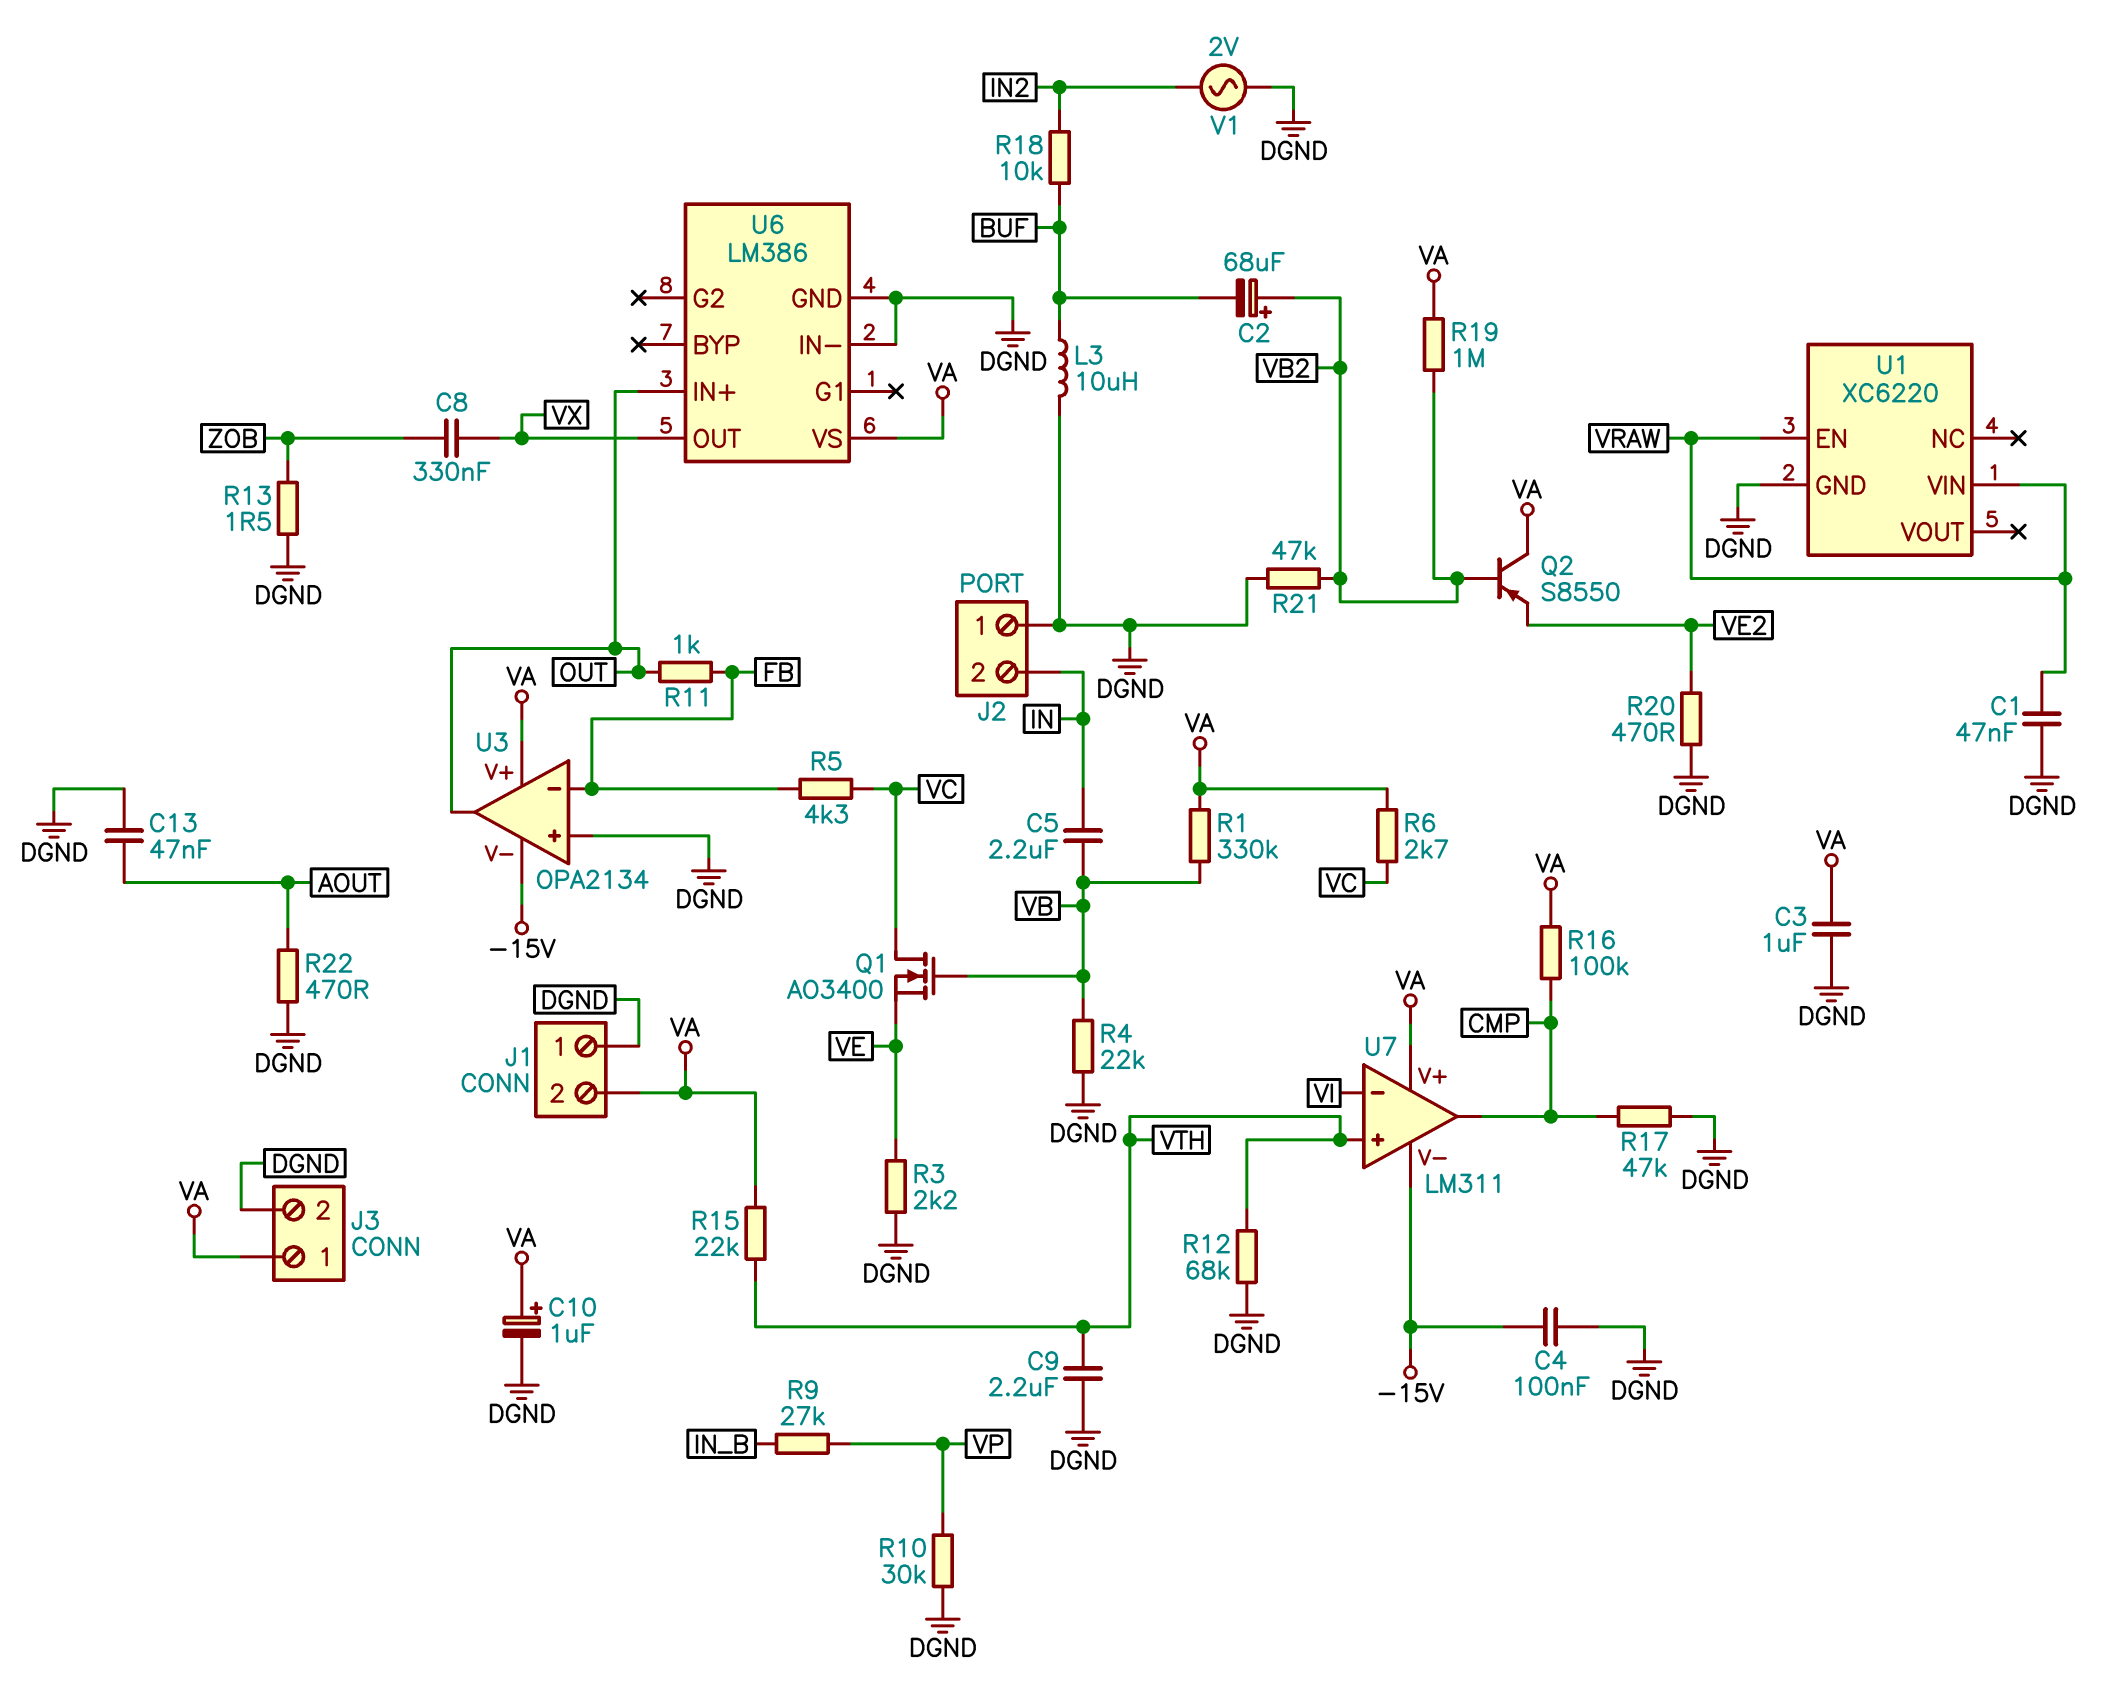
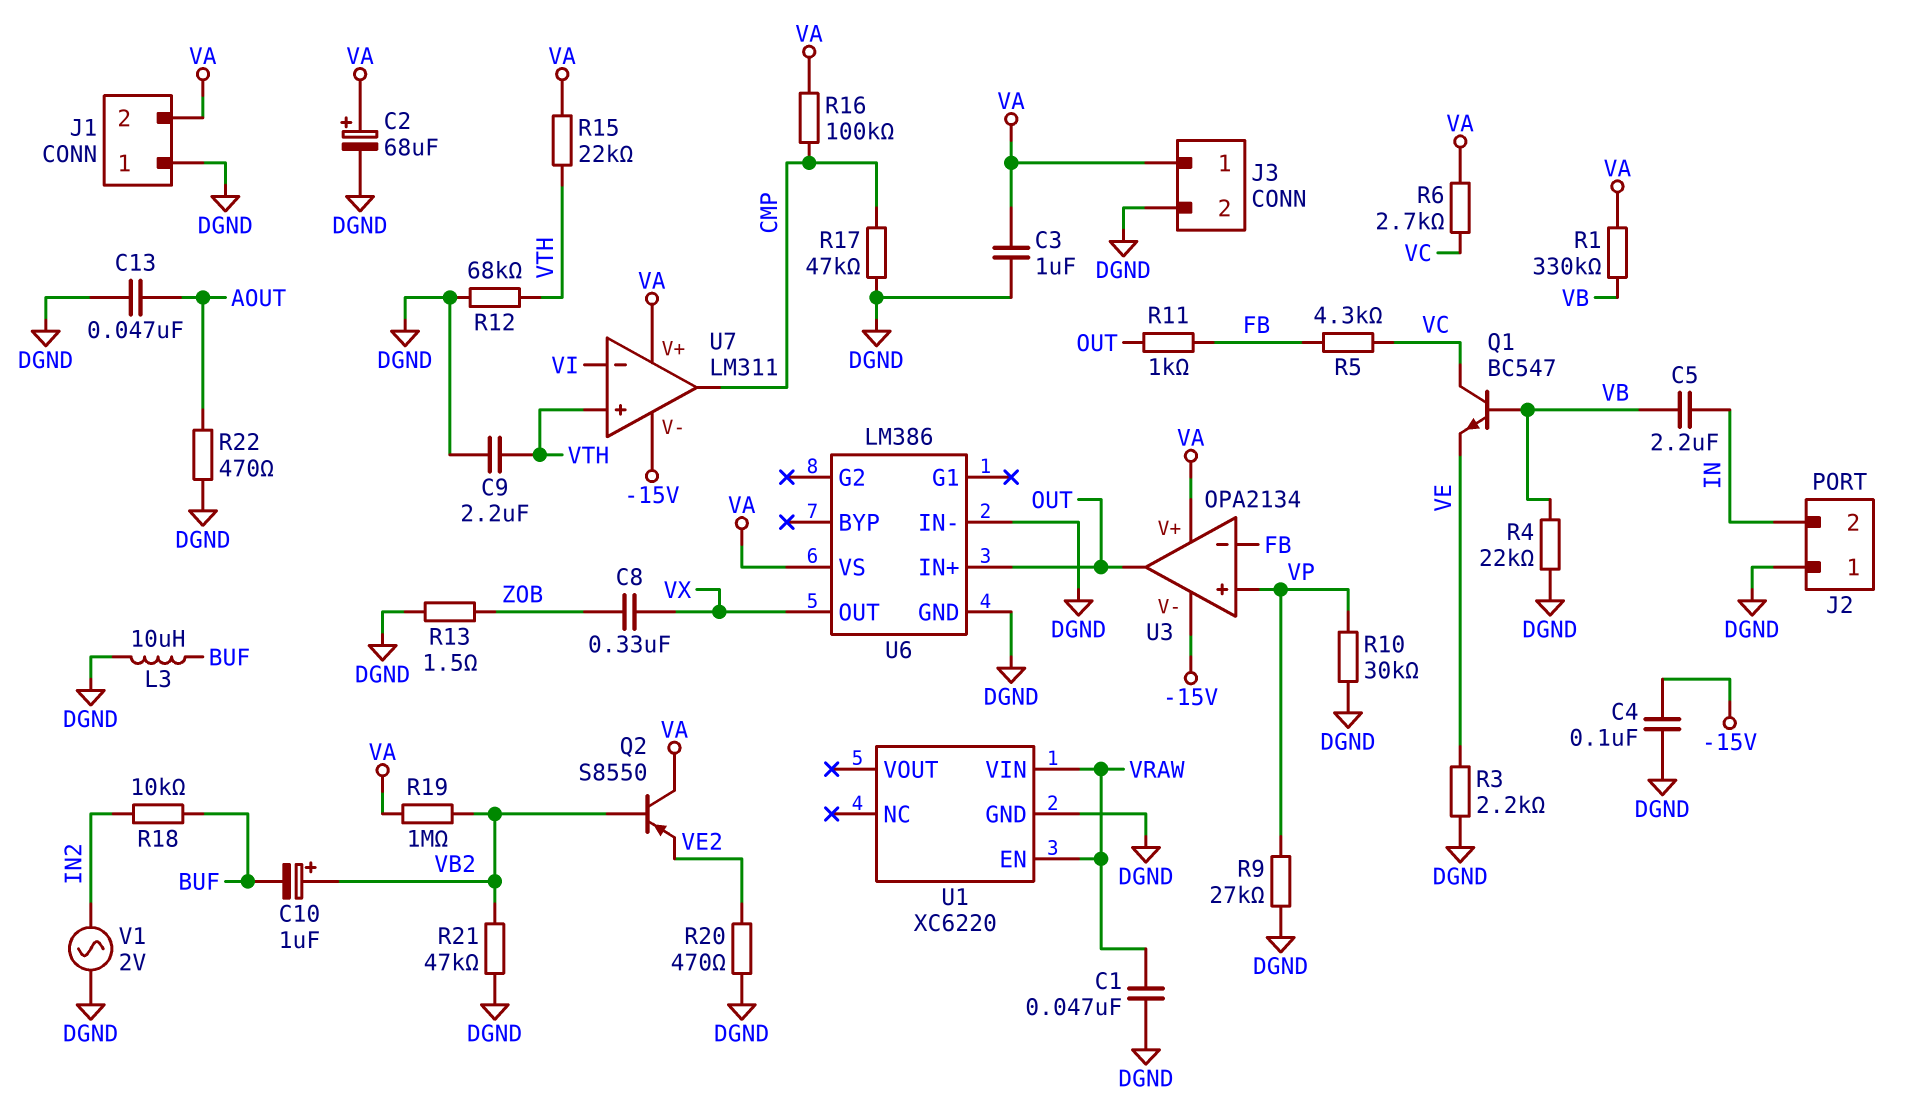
C2: 68uF (plus VB2, minus BUF) -> 68uF (plus VA, minus DGND)
C10: 1uF (plus VA, minus DGND) -> 1uF (plus VB2, minus BUF)
Q1: NMOS AO3400 (G VB, D VC, S VE) -> NPN BC547 (B VB, C VC, E VE)
R9: 27k (IN_B, VP) -> 27k (DGND, VP)
U3 pin in+: DGND -> VP

